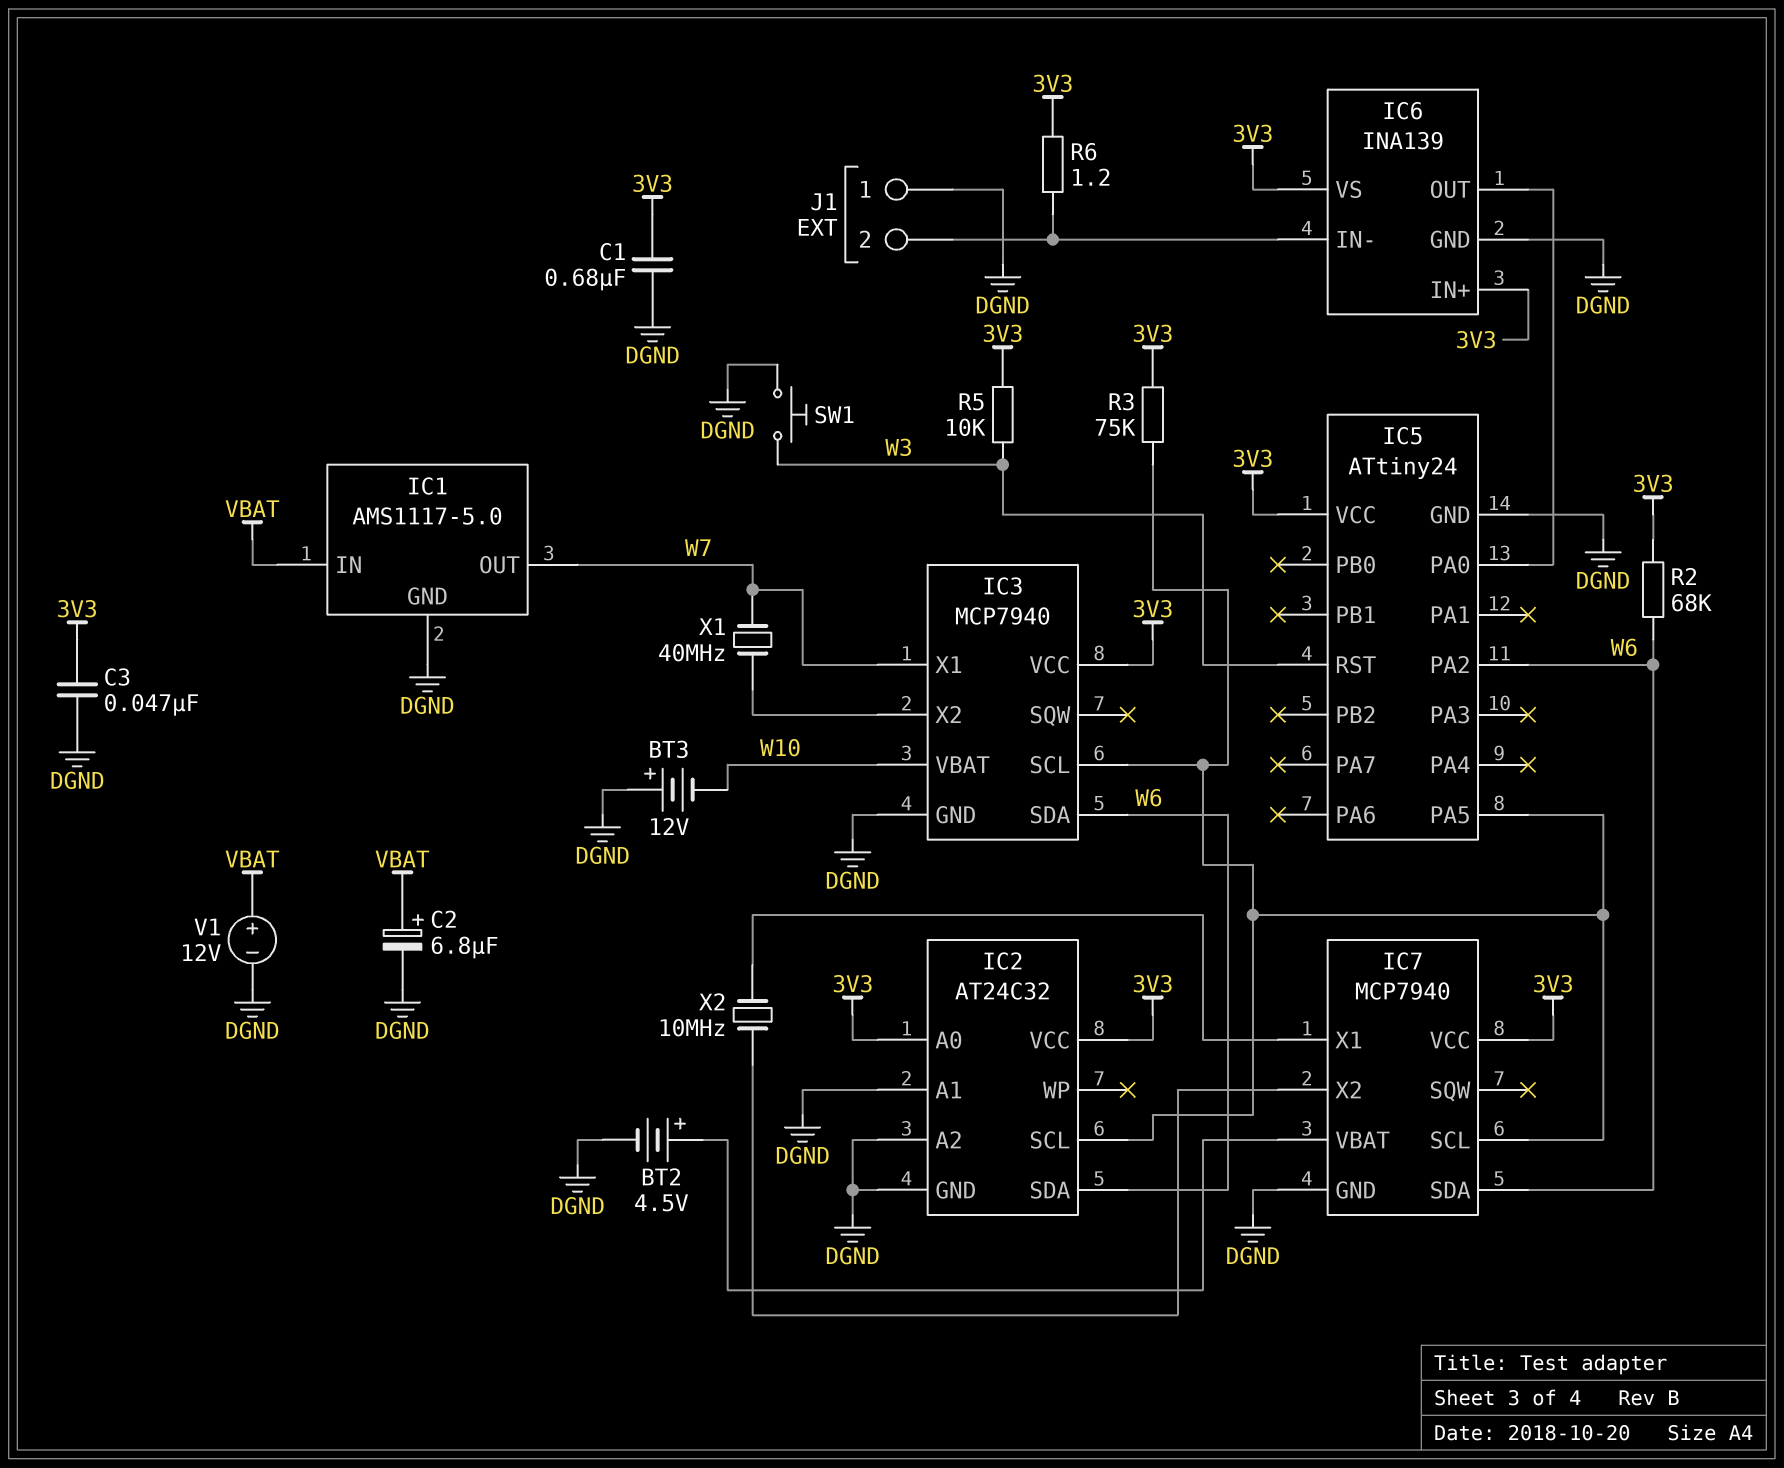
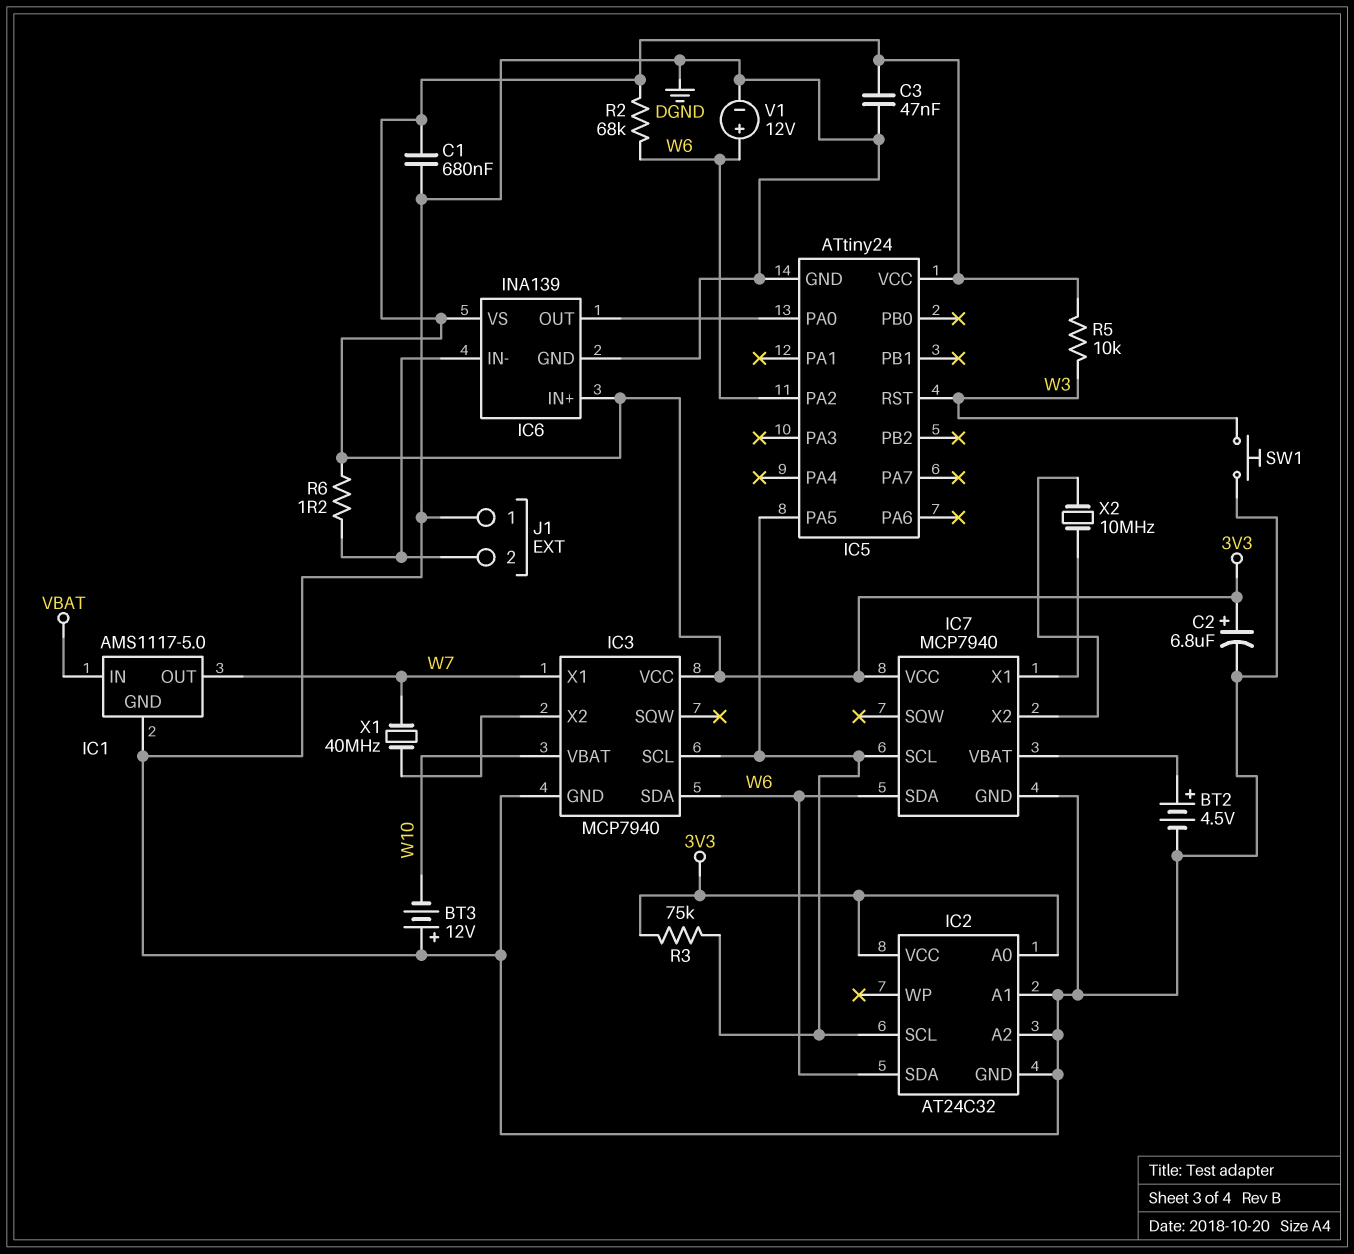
C2: 6.8uF (plus VBAT, minus DGND) -> 6.8uF (plus 3V3, minus DGND)
V1: 12V (plus VBAT, minus DGND) -> 12V (plus W6, minus DGND)

